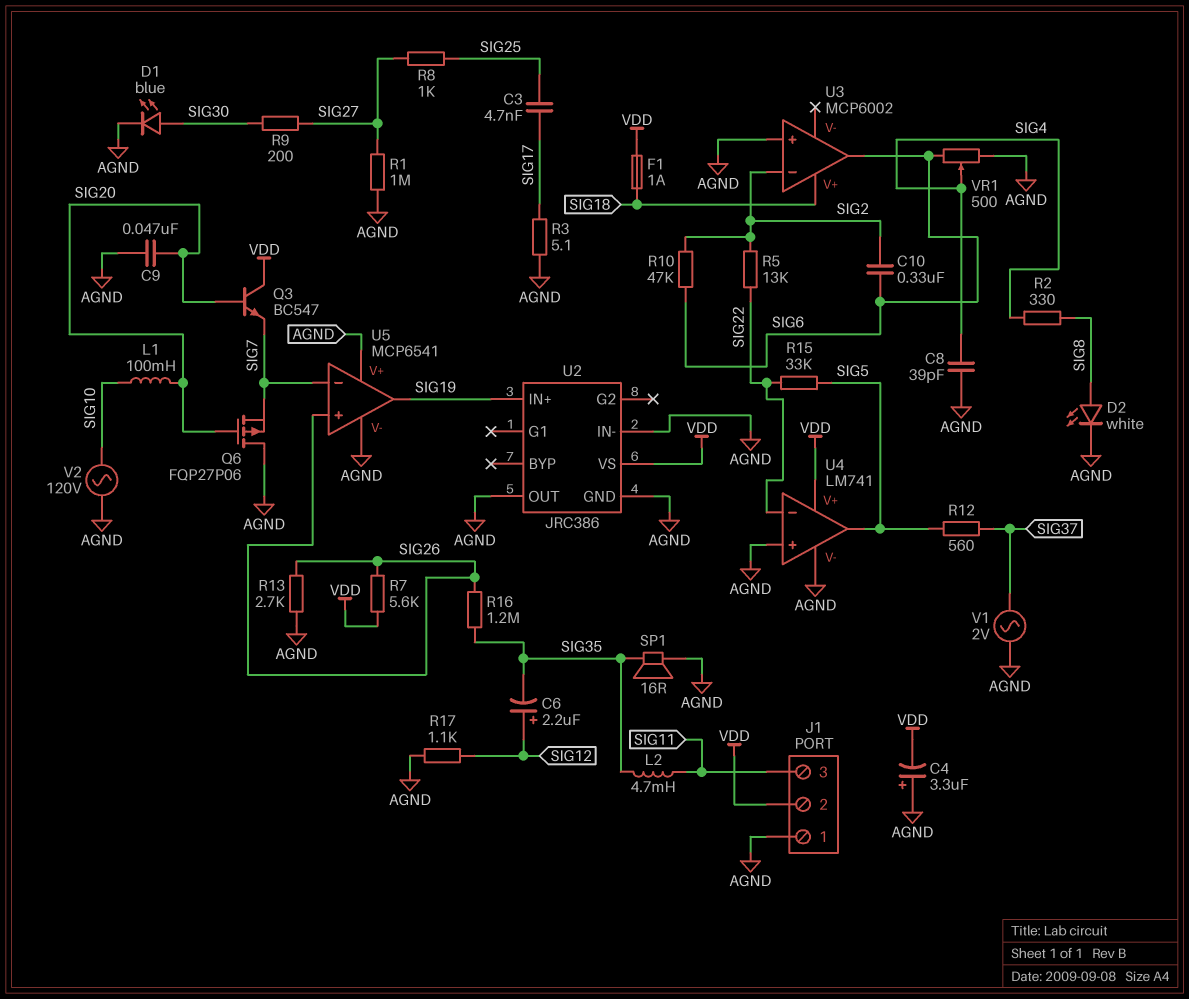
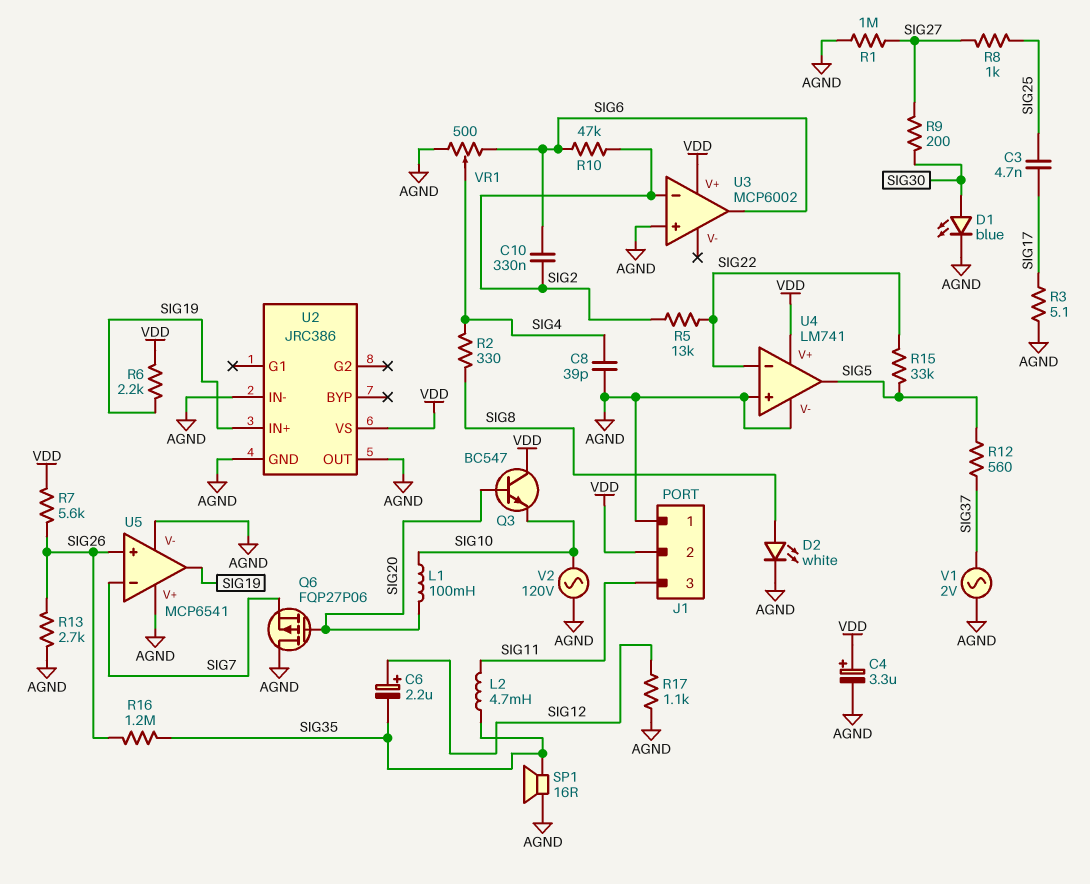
C4: 3.3uF (plus AGND, minus VDD) -> 3.3uF (plus VDD, minus AGND)
C9: 47nF (AGND, SIG20) -> none
F1: 1A (SIG18, VDD) -> none
Q3: NPN BC547 (B SIG20, C VDD, E SIG7) -> NPN BC547 (B SIG20, C VDD, E SIG10)
R6: none -> 2.2k (SIG19, VDD)
U3 pin V+: SIG18 -> VDD

